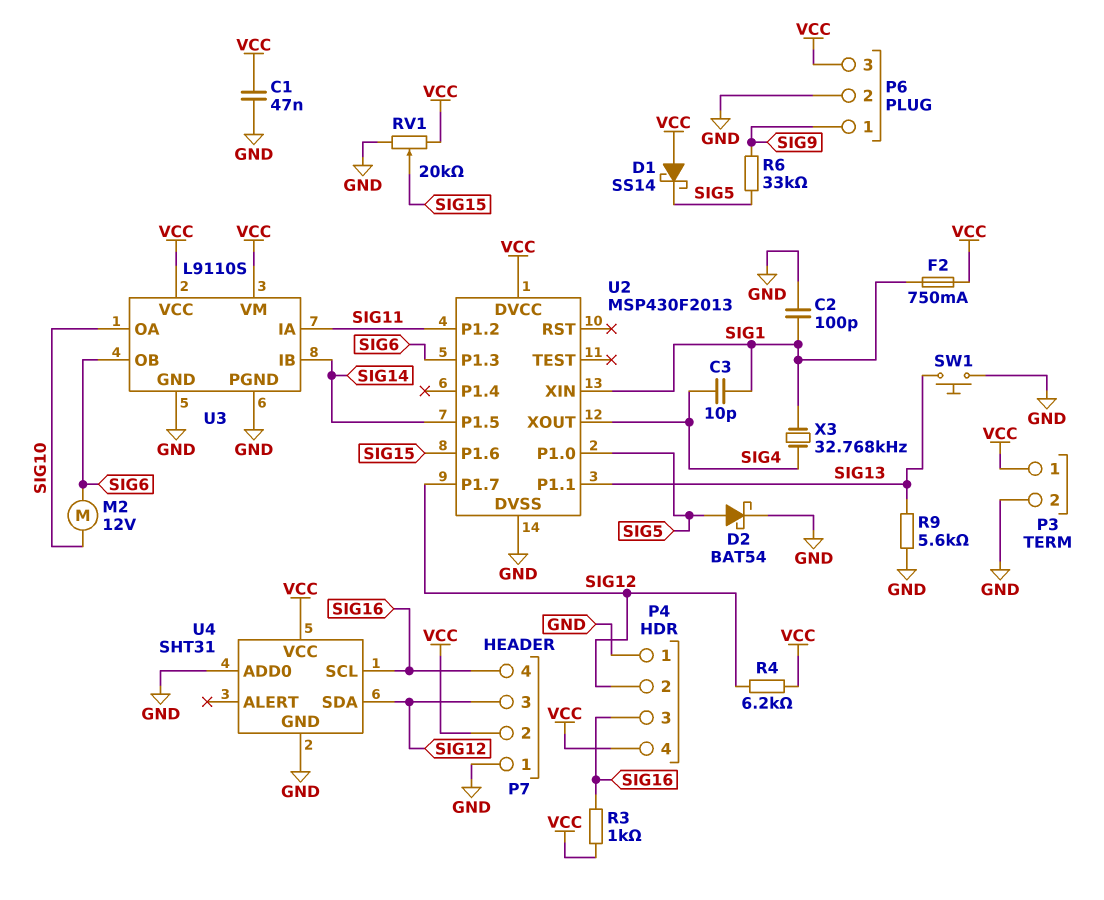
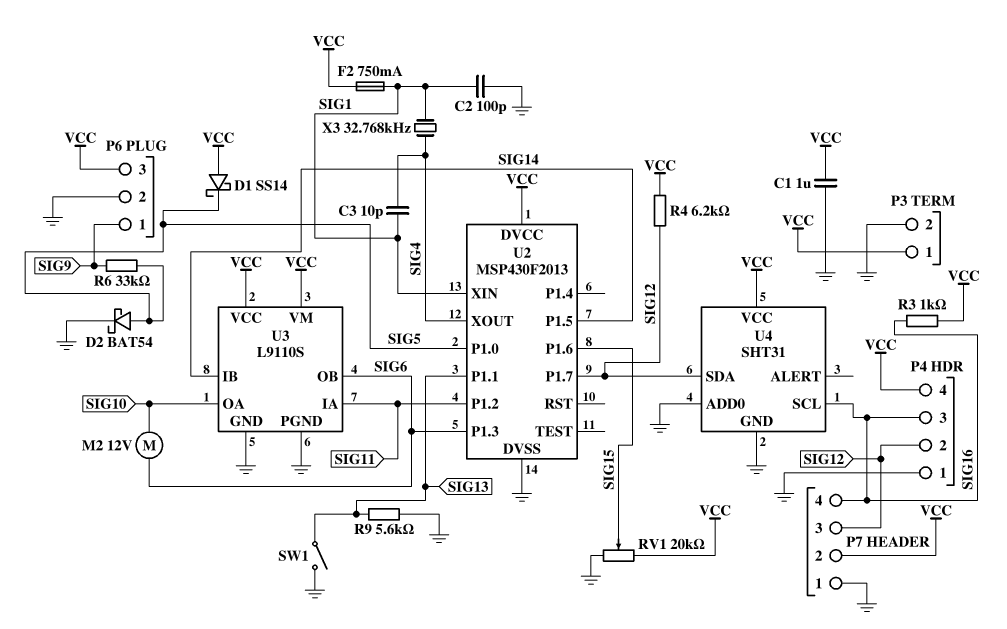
C1: 47nF (GND, VCC) -> 1uF (GND, VCC)
SW1: button (GND, SIG13) -> switch (GND, SIG13)

